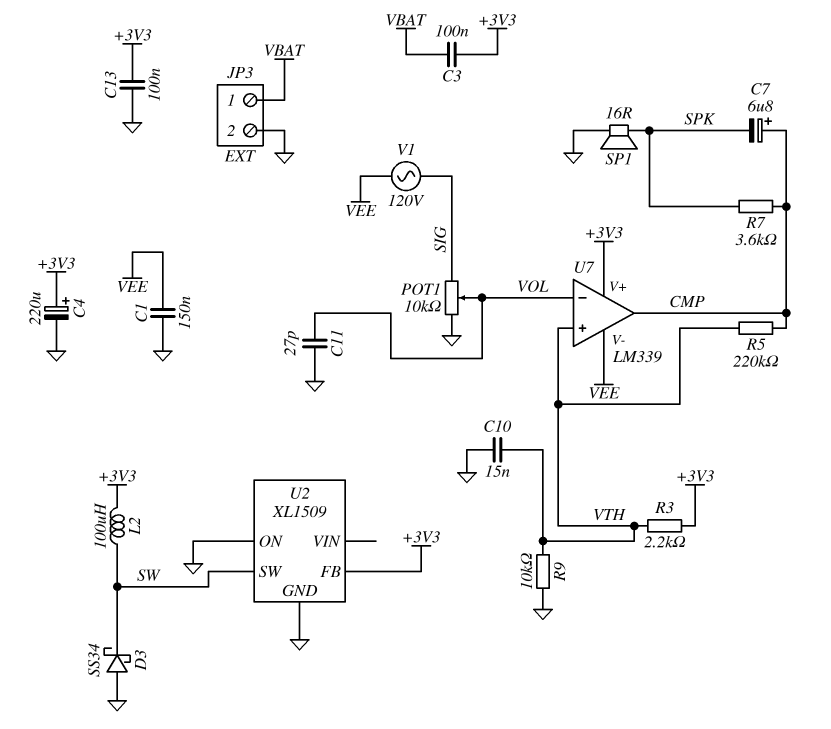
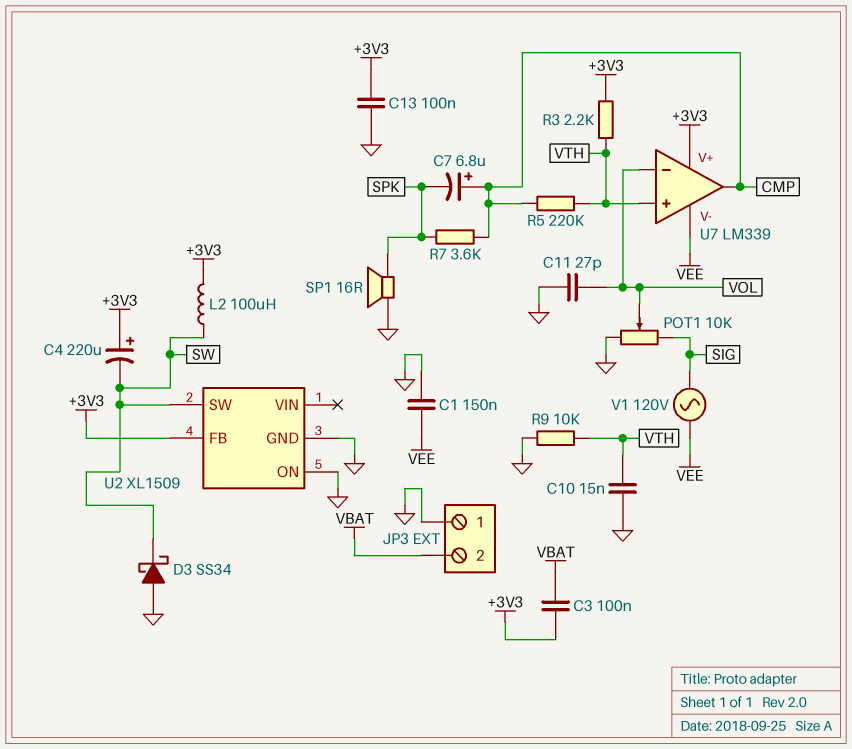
C4: 220uF (plus +3V3, minus GND) -> 220uF (plus +3V3, minus SW)
JP3 pin 1: VBAT -> GND
JP3 pin 2: GND -> VBAT

